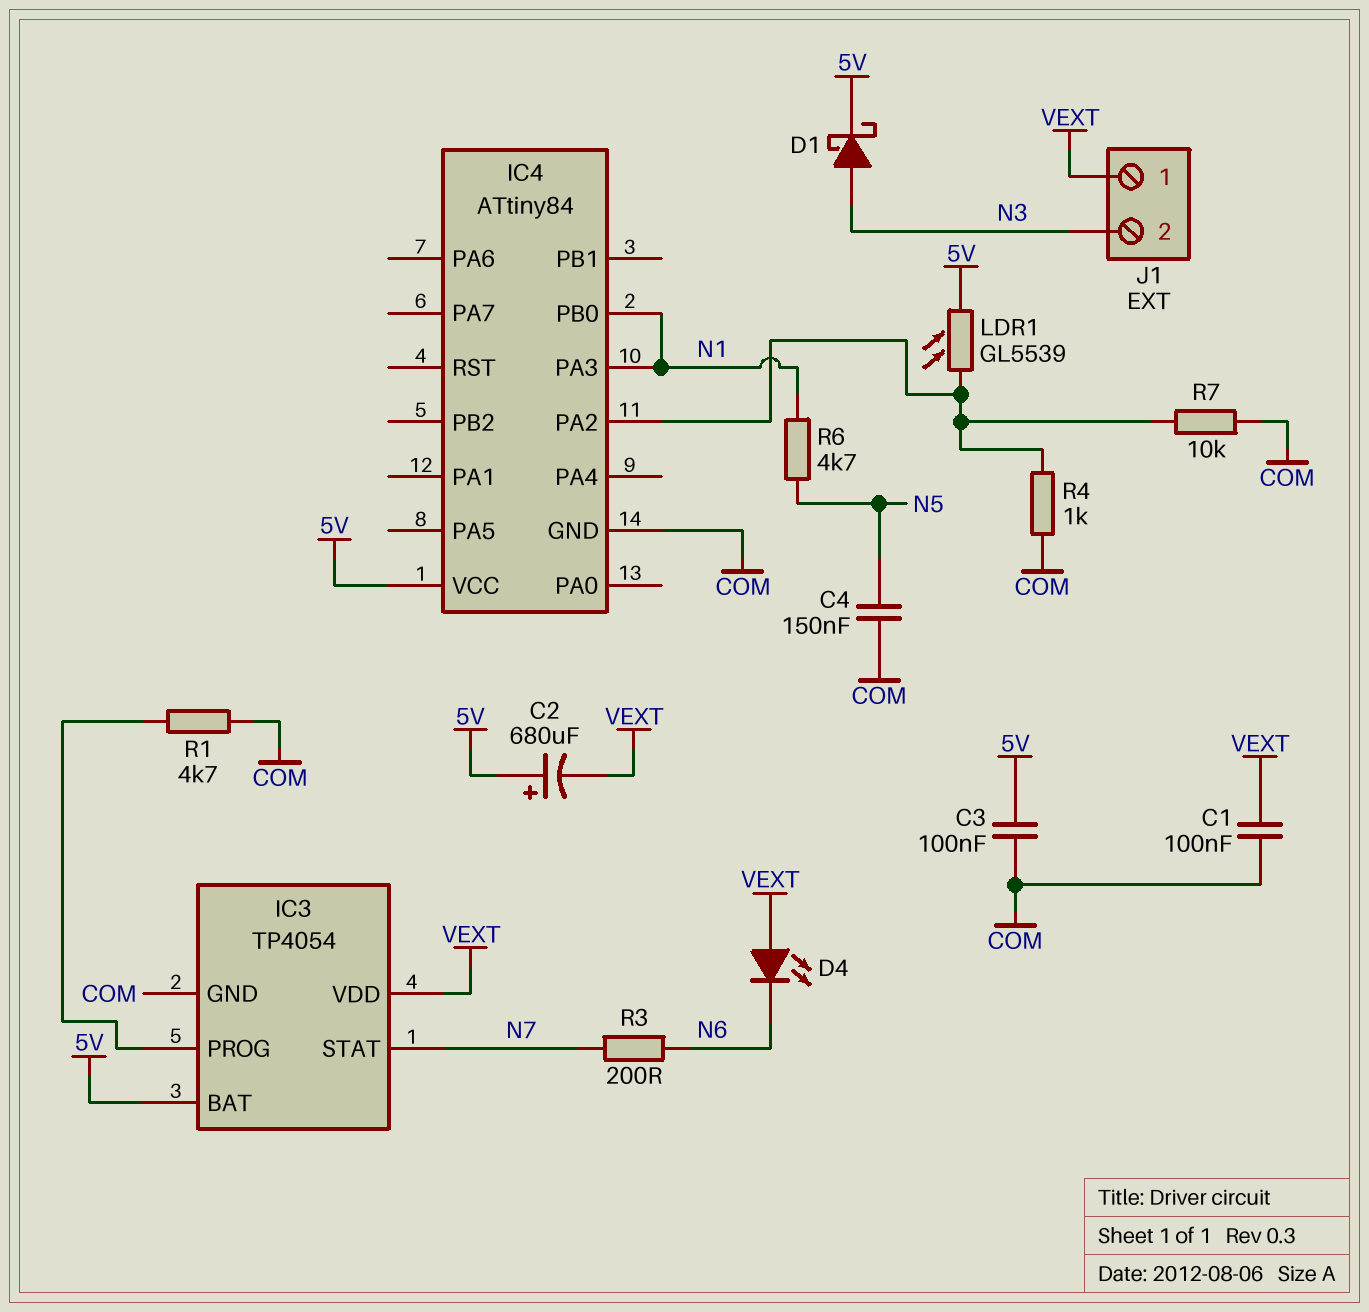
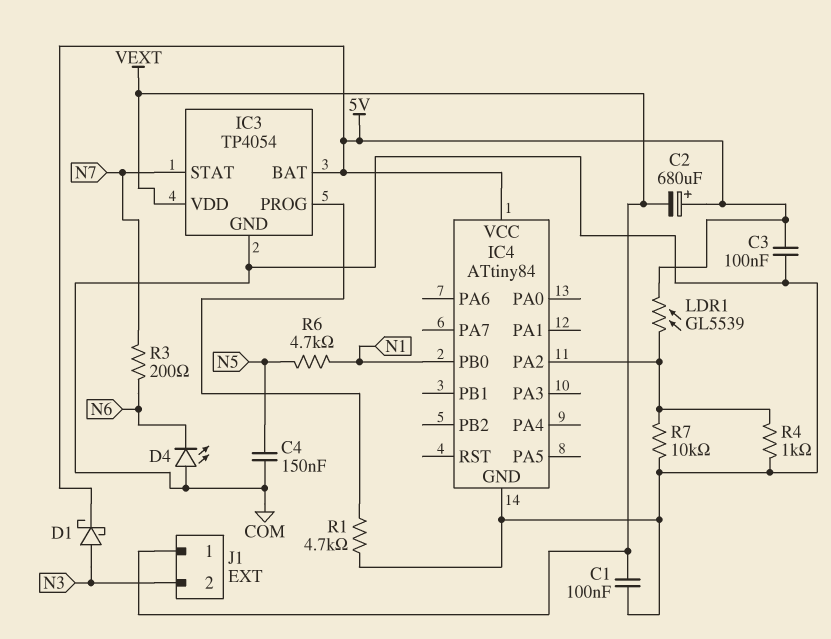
D4: LED (A VEXT, K N6) -> LED (A COM, K N6)
IC4 pin PA3: N1 -> none

